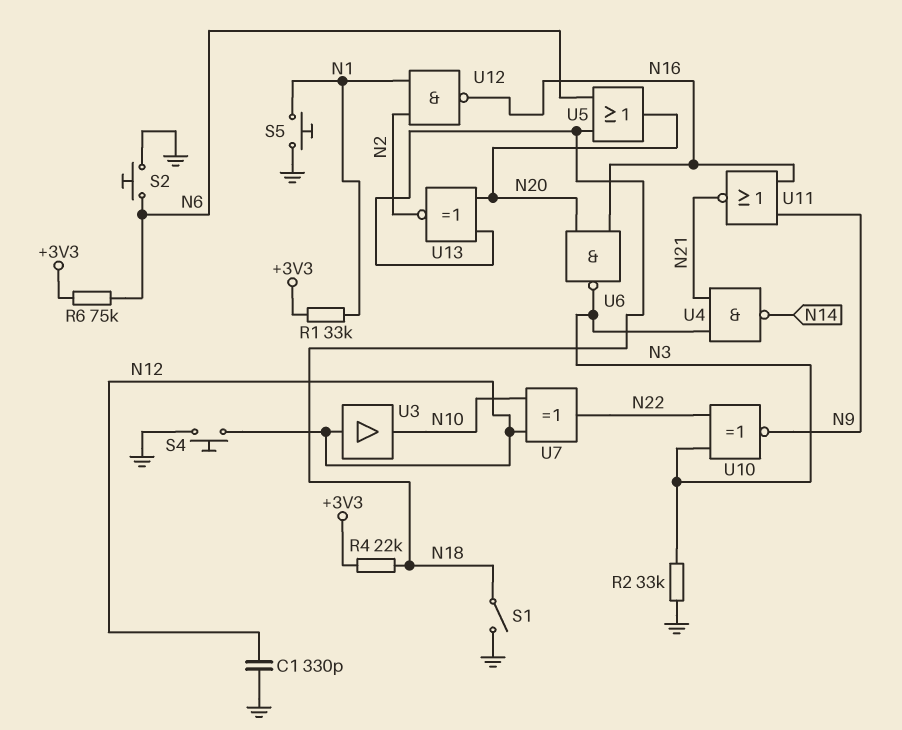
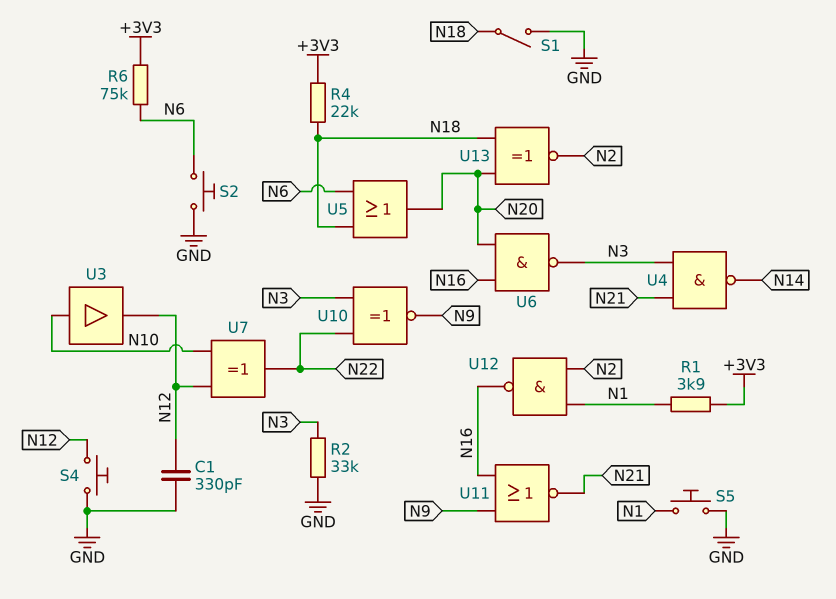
R1: 33k (+3V3, N1) -> 3.9k (+3V3, N1)
U3: buffer (in N12, out N10) -> buffer (in N10, out N12)

